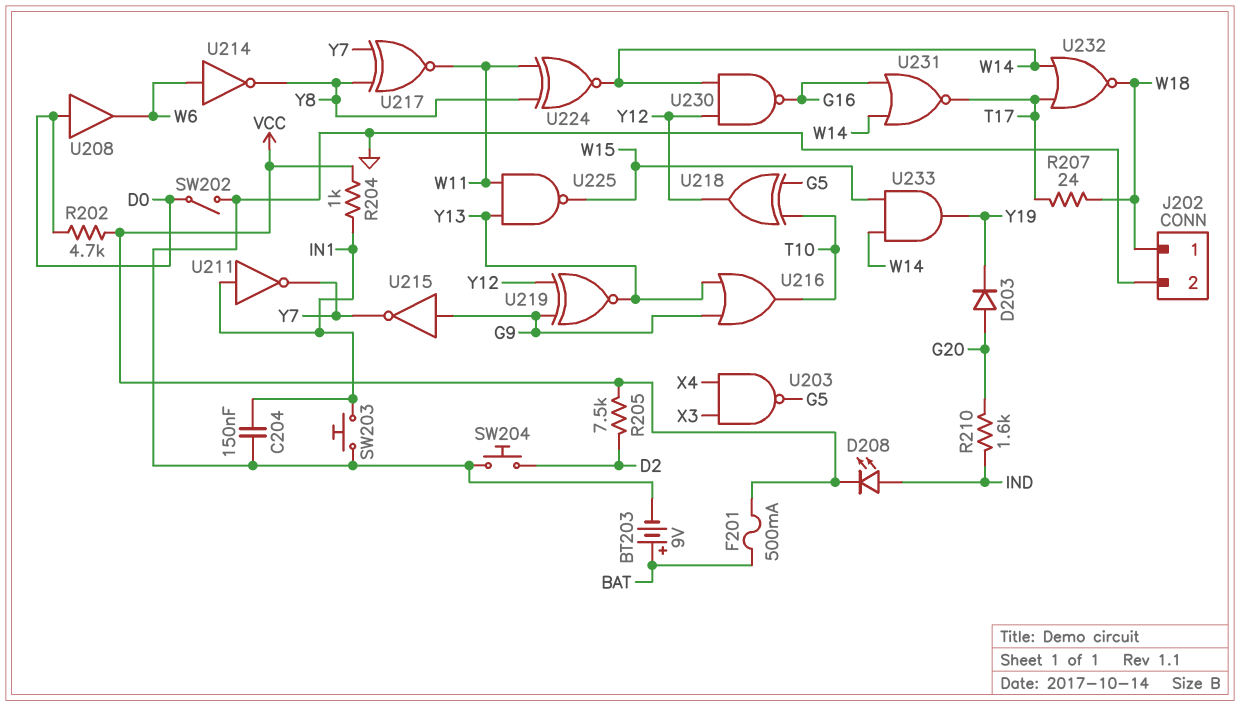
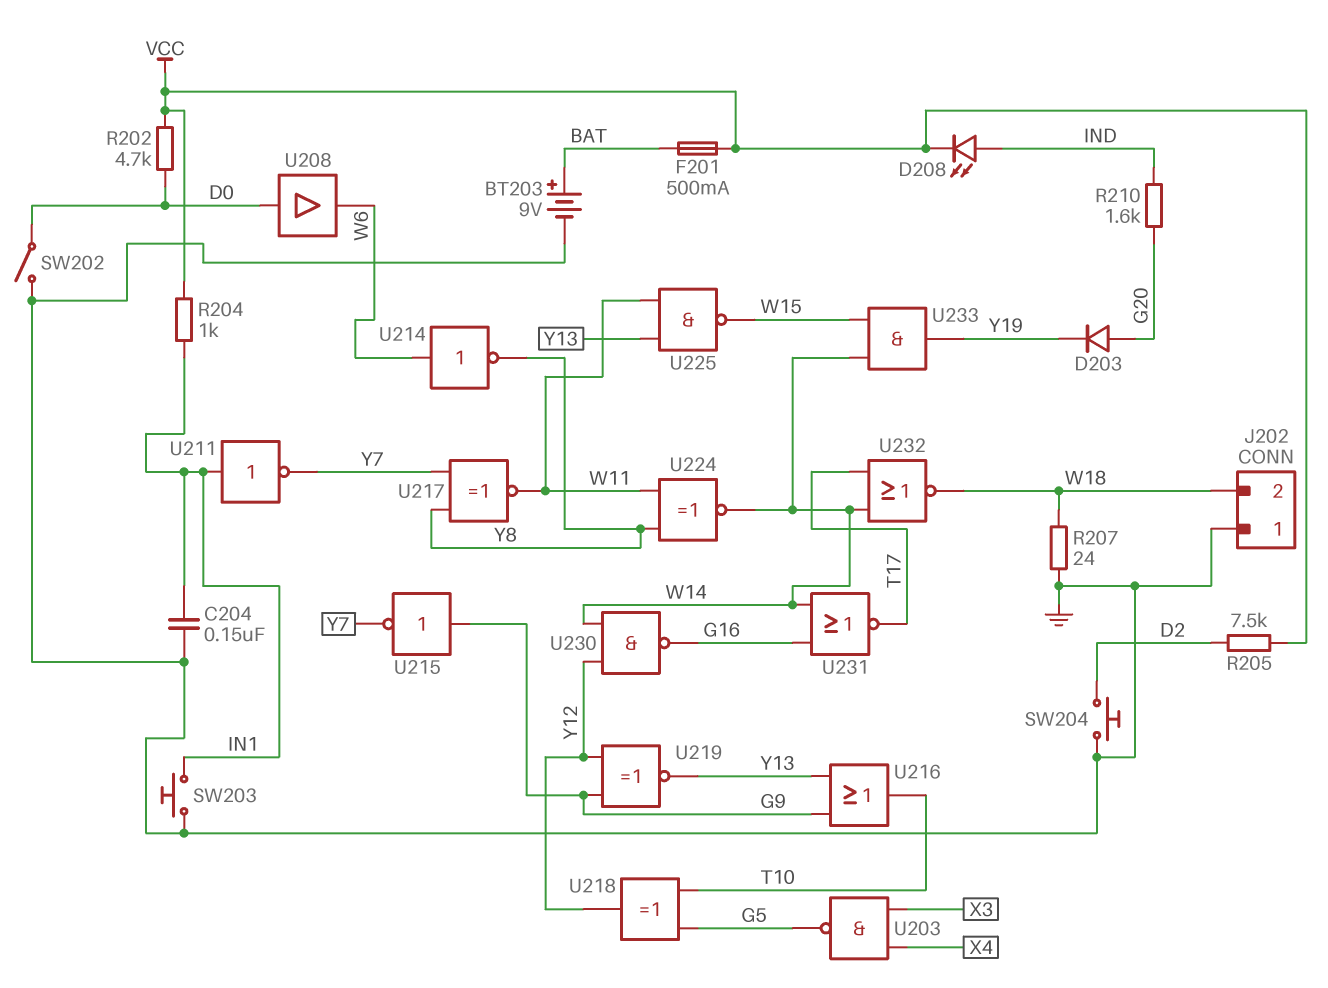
J202 pin 1: W18 -> GND
J202 pin 2: GND -> W18
R207: 24 (T17, W18) -> 24 (GND, W18)

